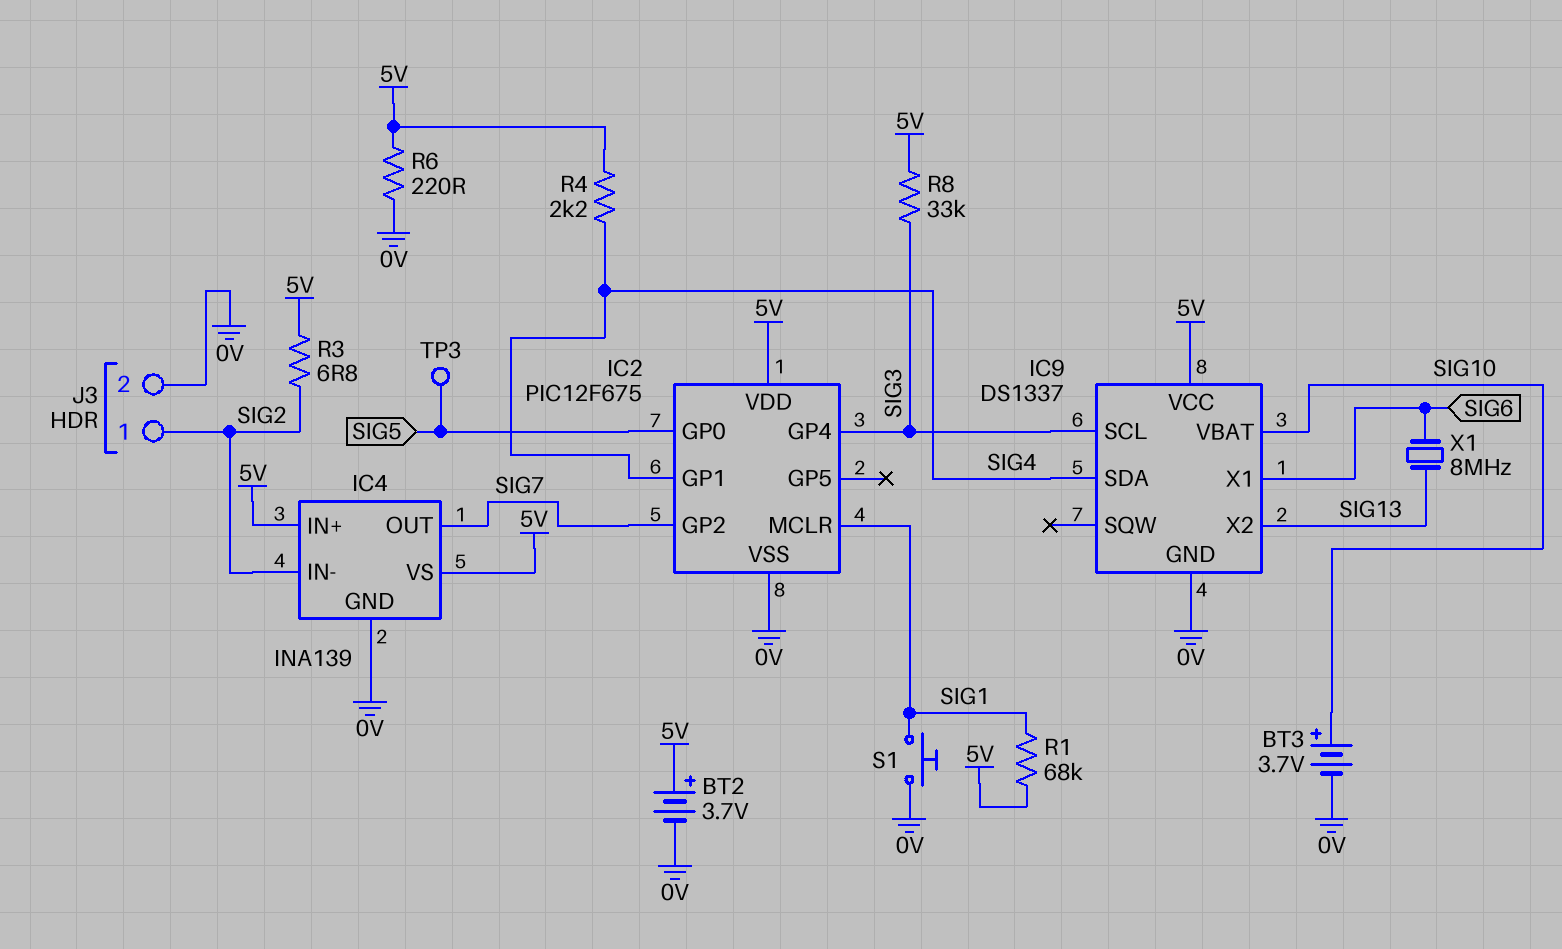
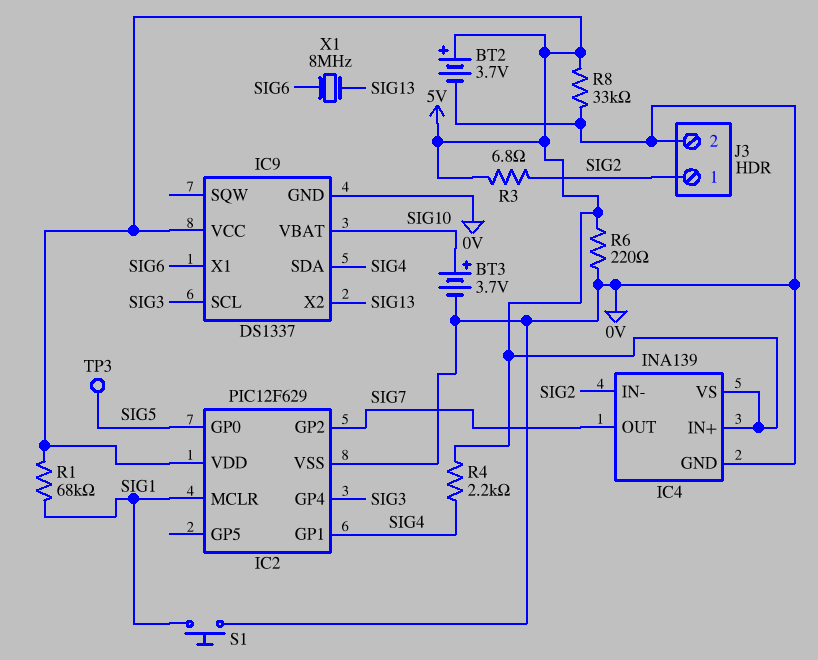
IC2: PIC12F675 -> PIC12F629
R8: 33k (5V, SIG3) -> 33k (0V, 5V)

